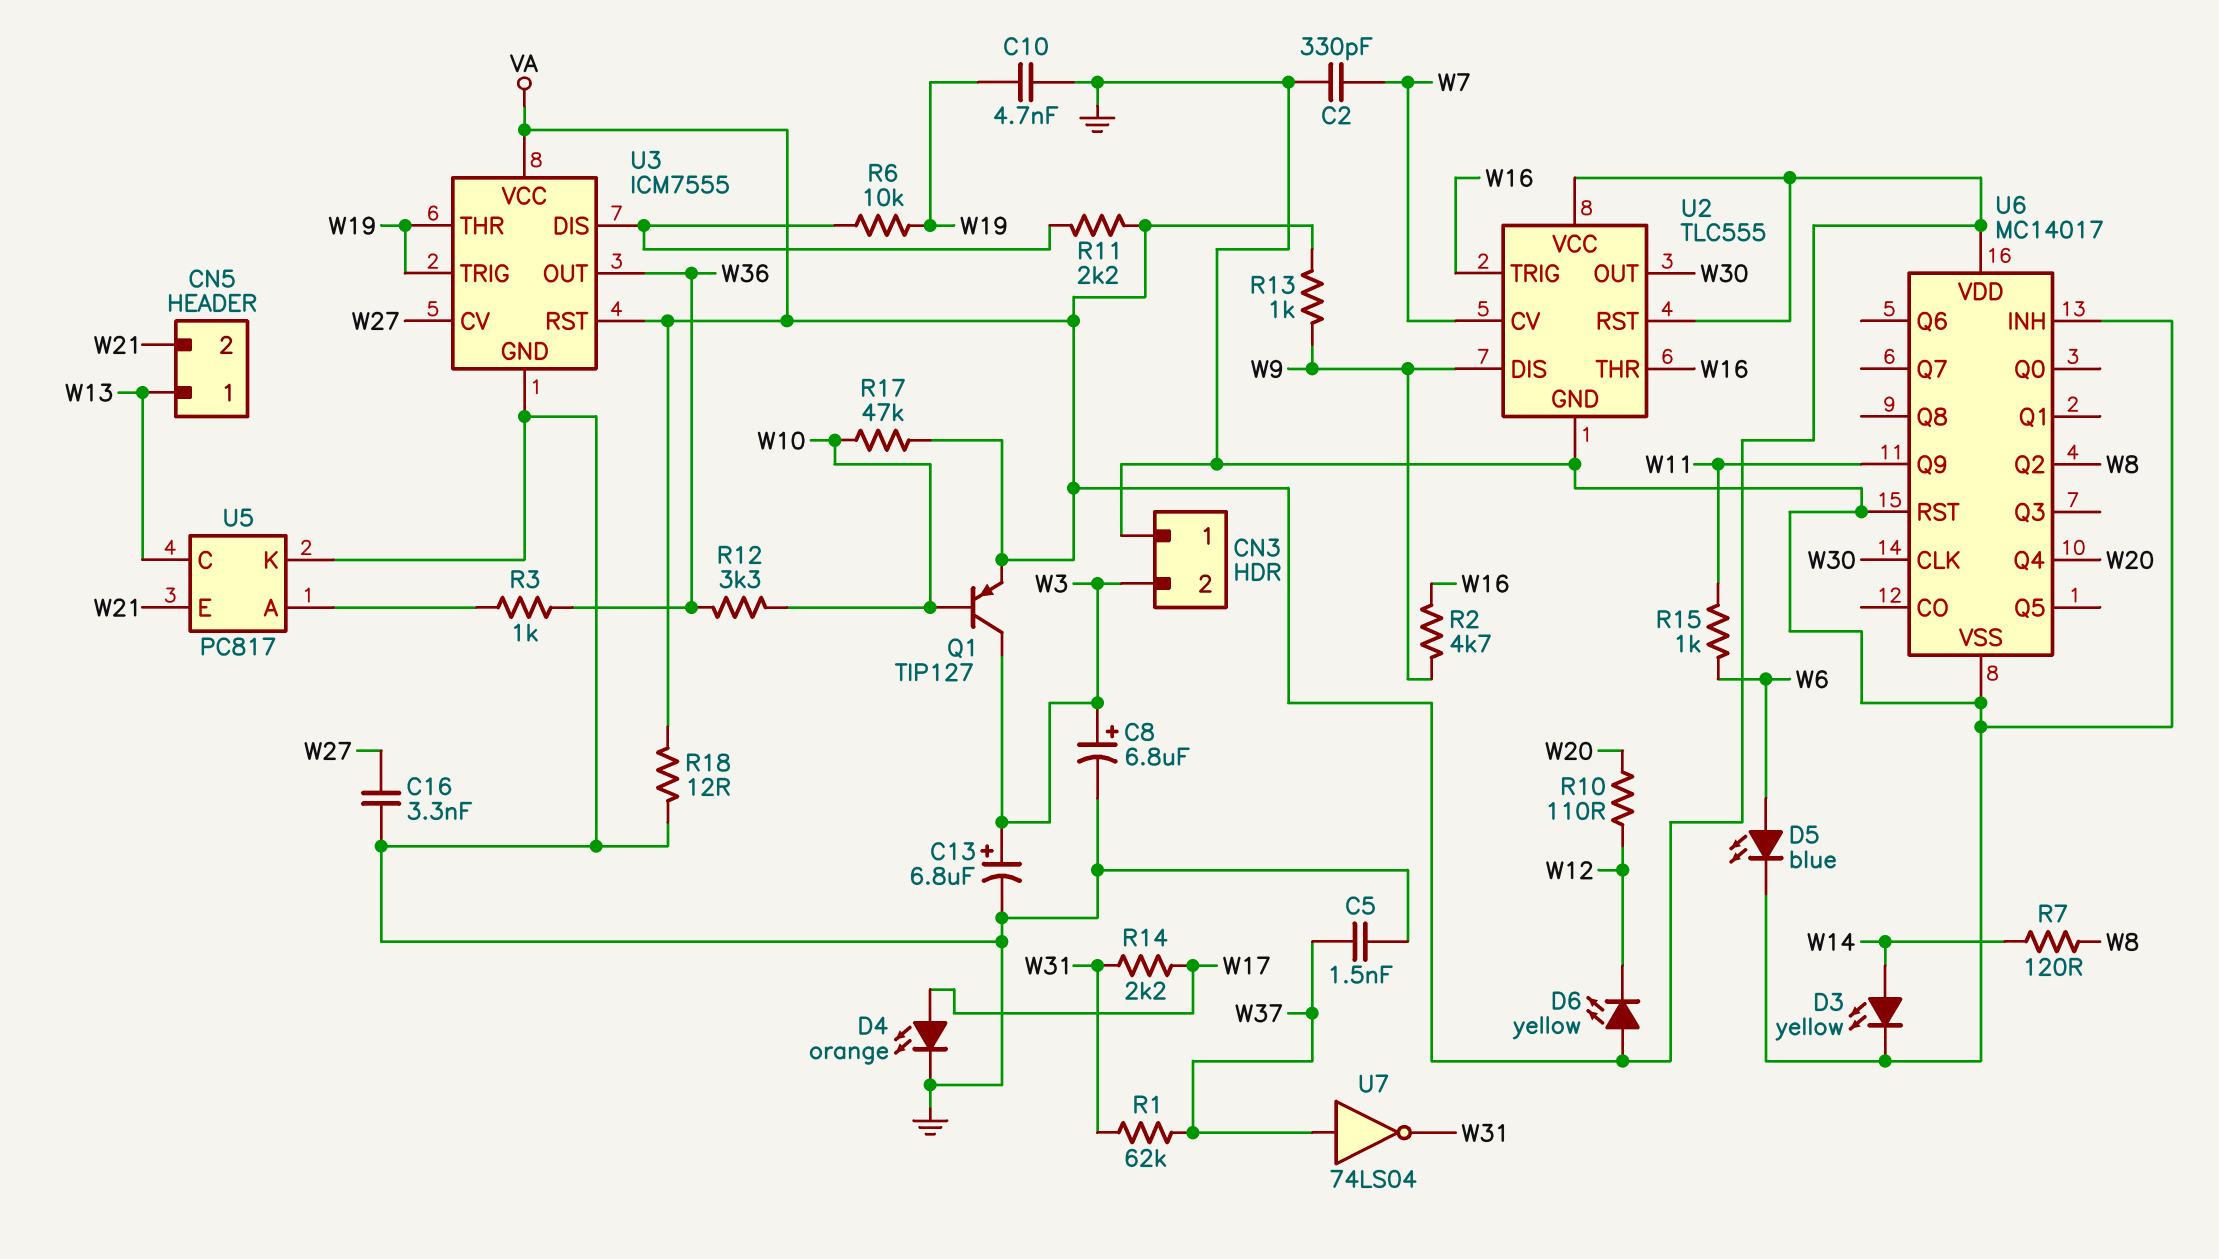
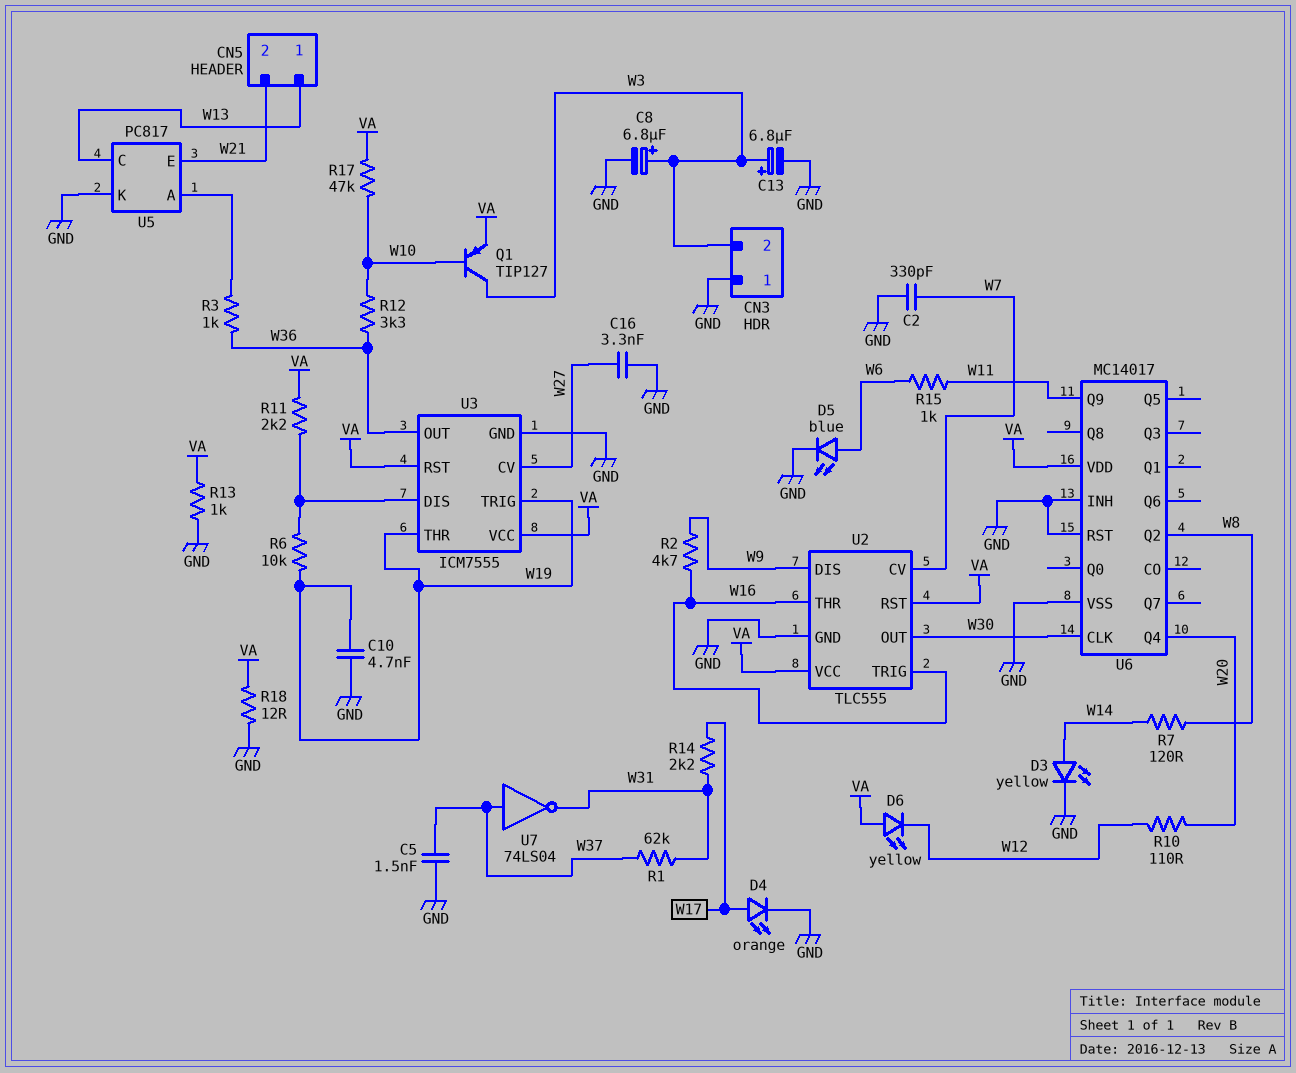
R13: 1k (VA, W9) -> 1k (GND, VA)

